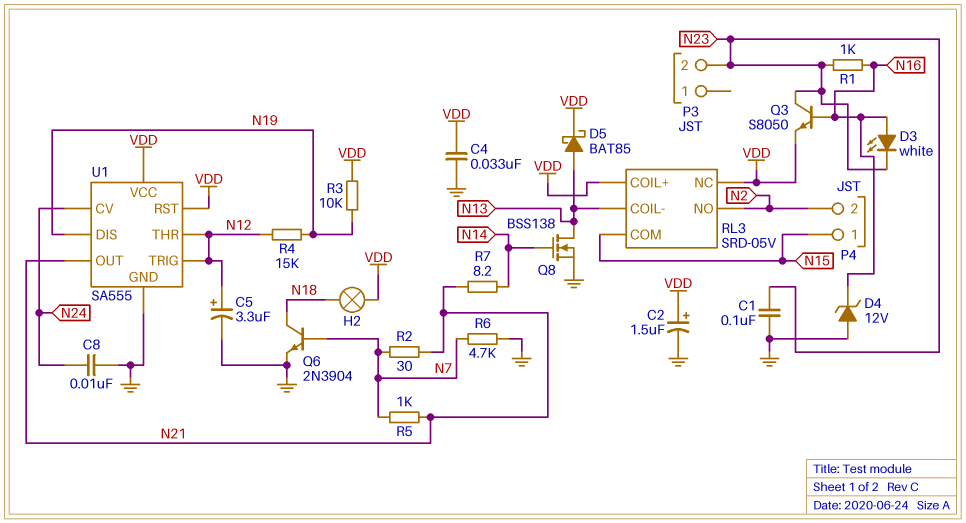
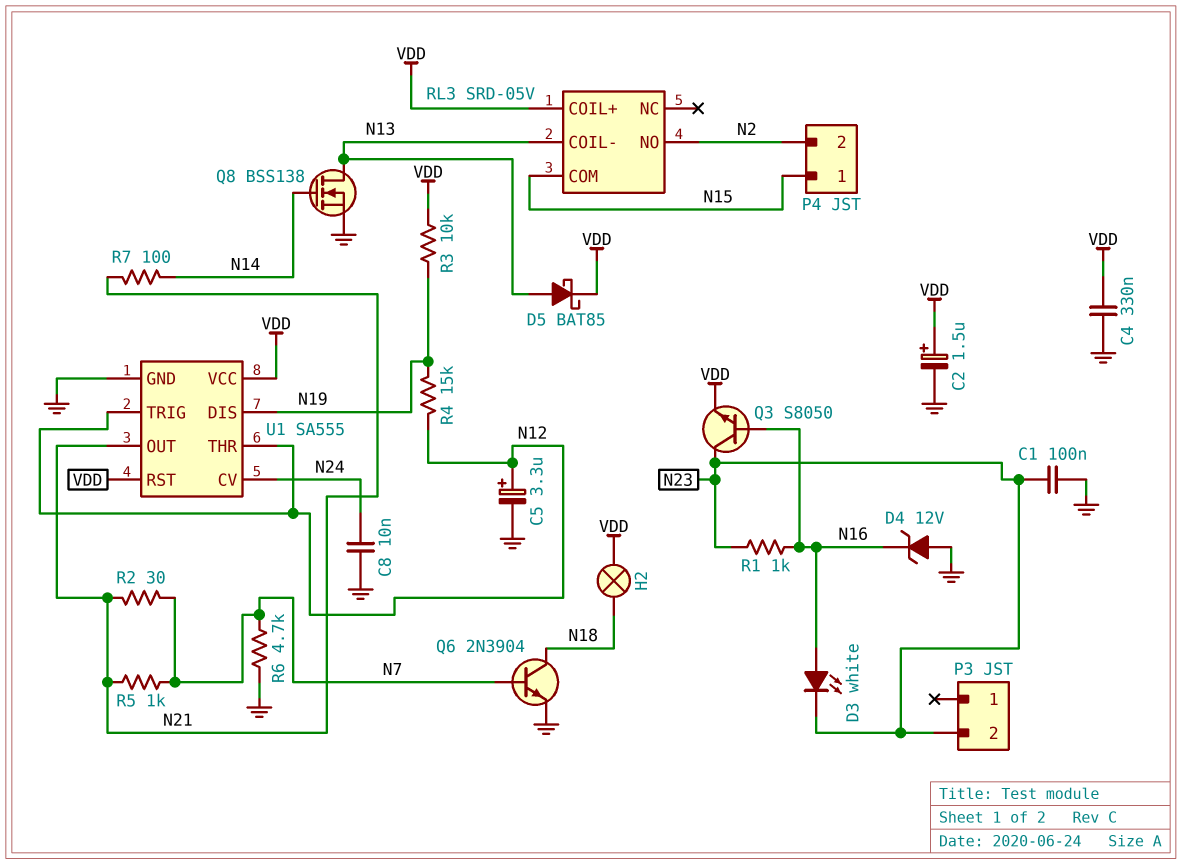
C4: 33nF (GND, VDD) -> 330nF (GND, VDD)
R7: 8.2 (N14, N21) -> 100 (N14, N21)
RL3 pin NC: VDD -> none

